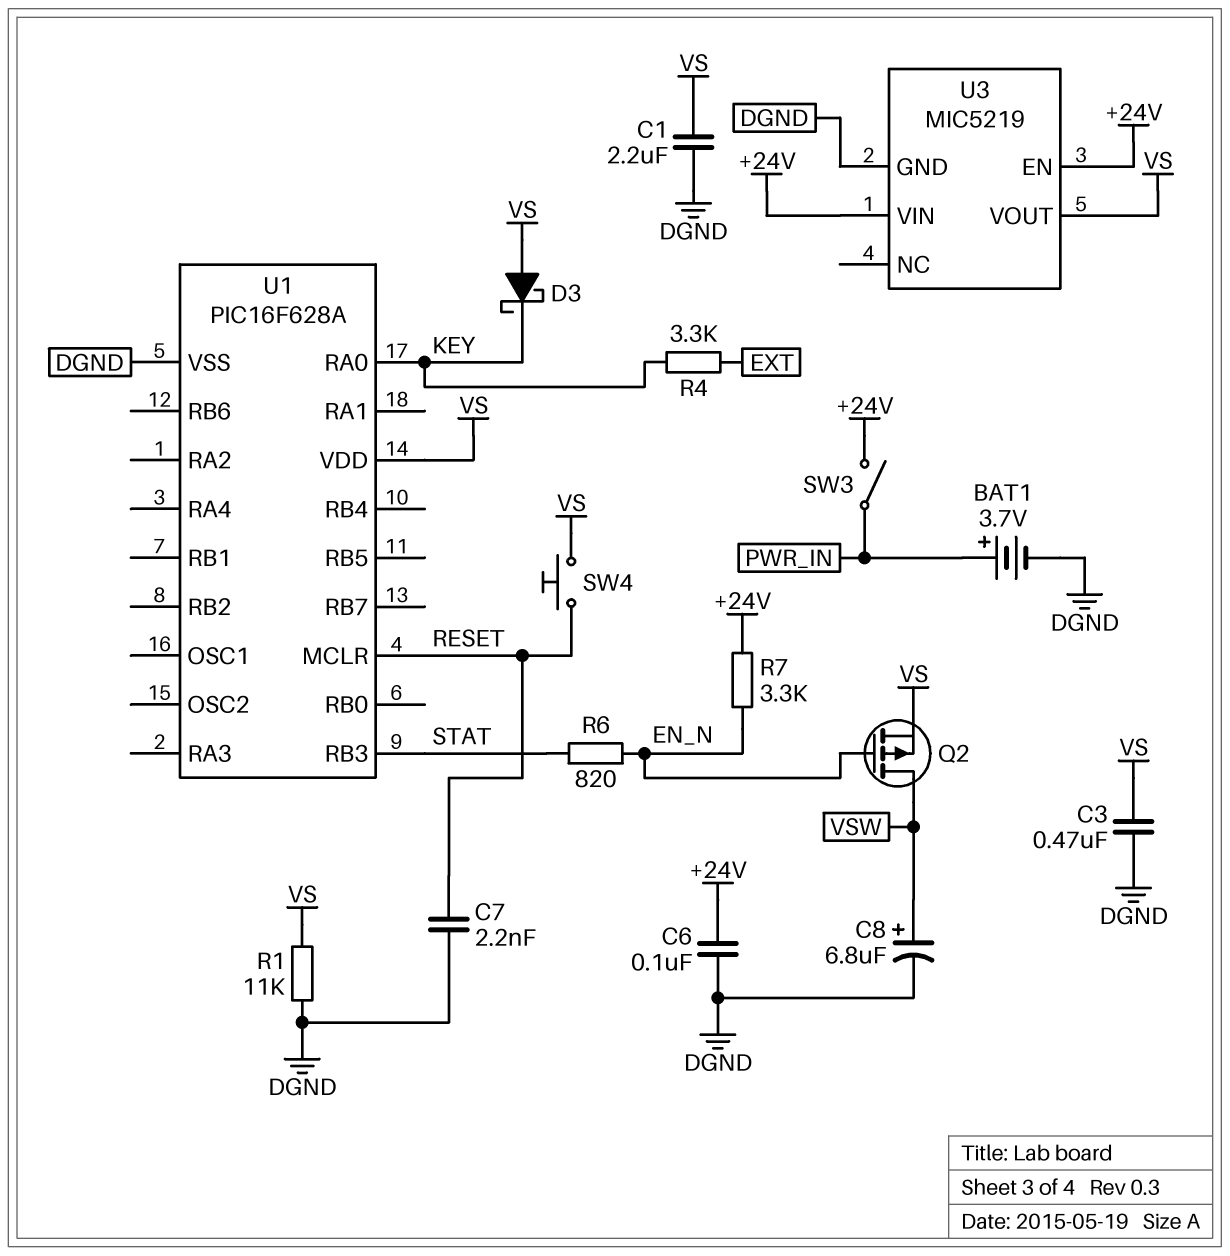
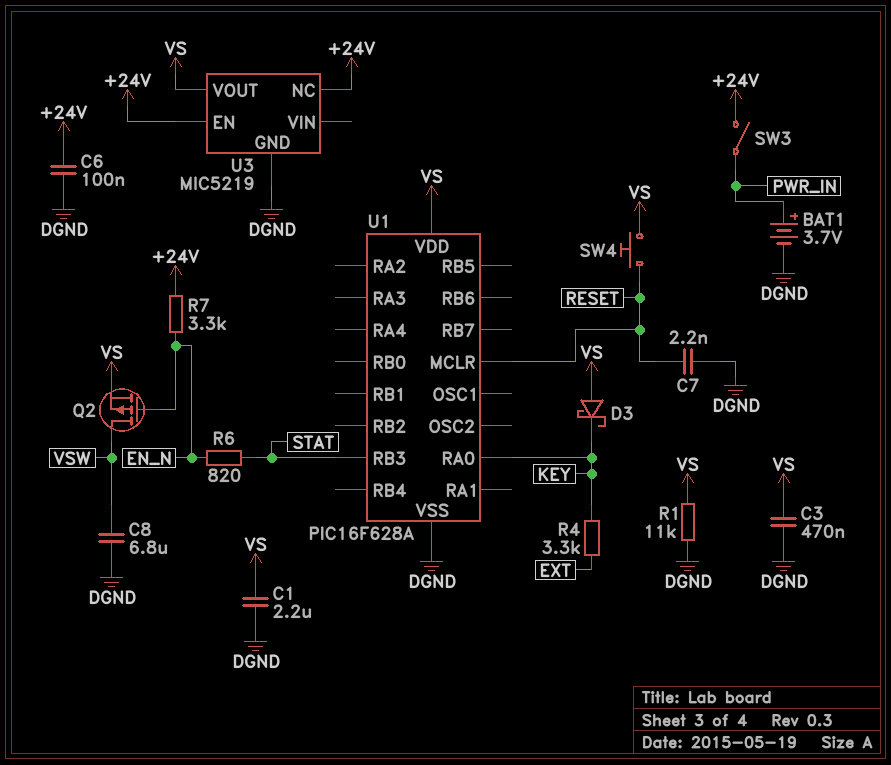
C8: 6.8uF (plus VSW, minus DGND) -> 6.8uF (DGND, VSW)
U3 pin NC: none -> +24V
U3 pin VIN: +24V -> none

